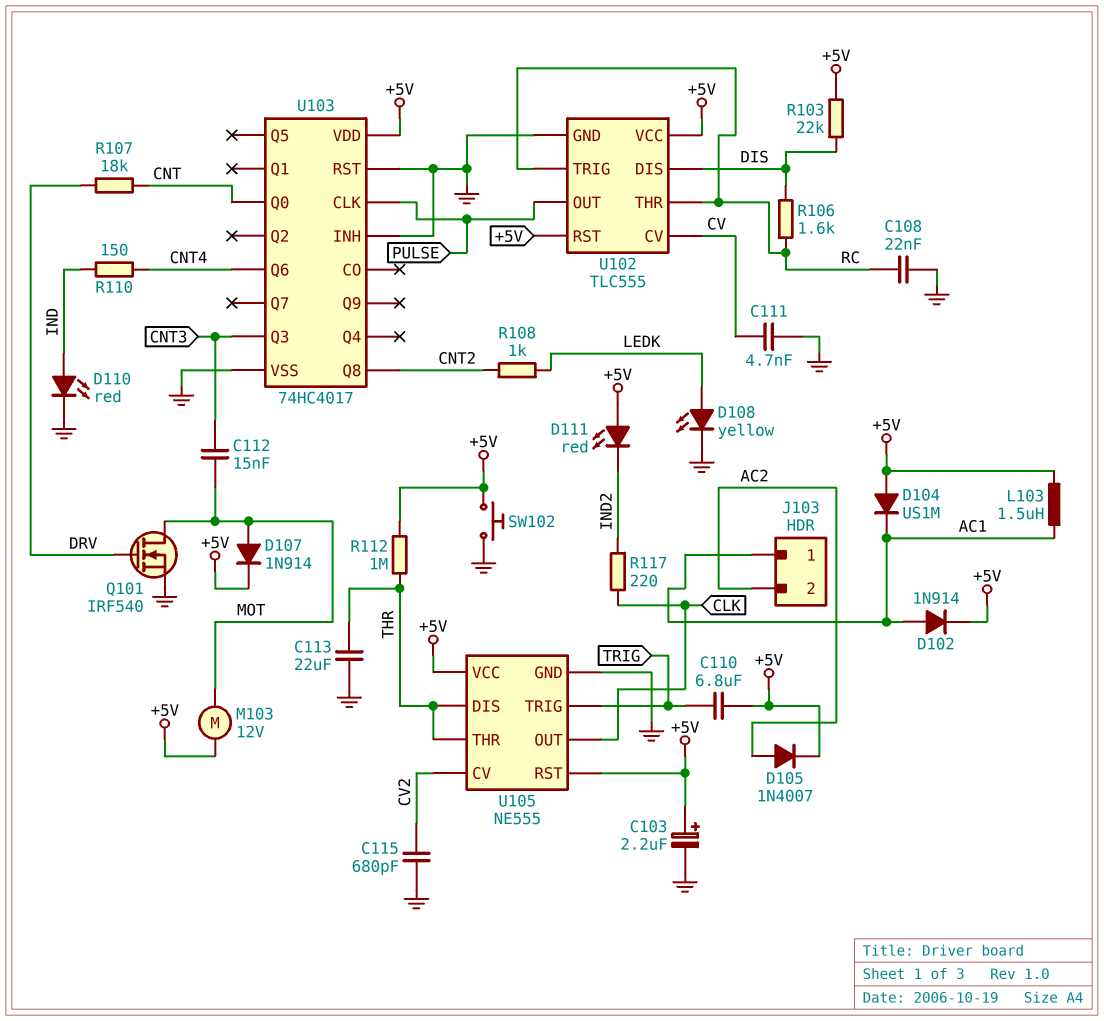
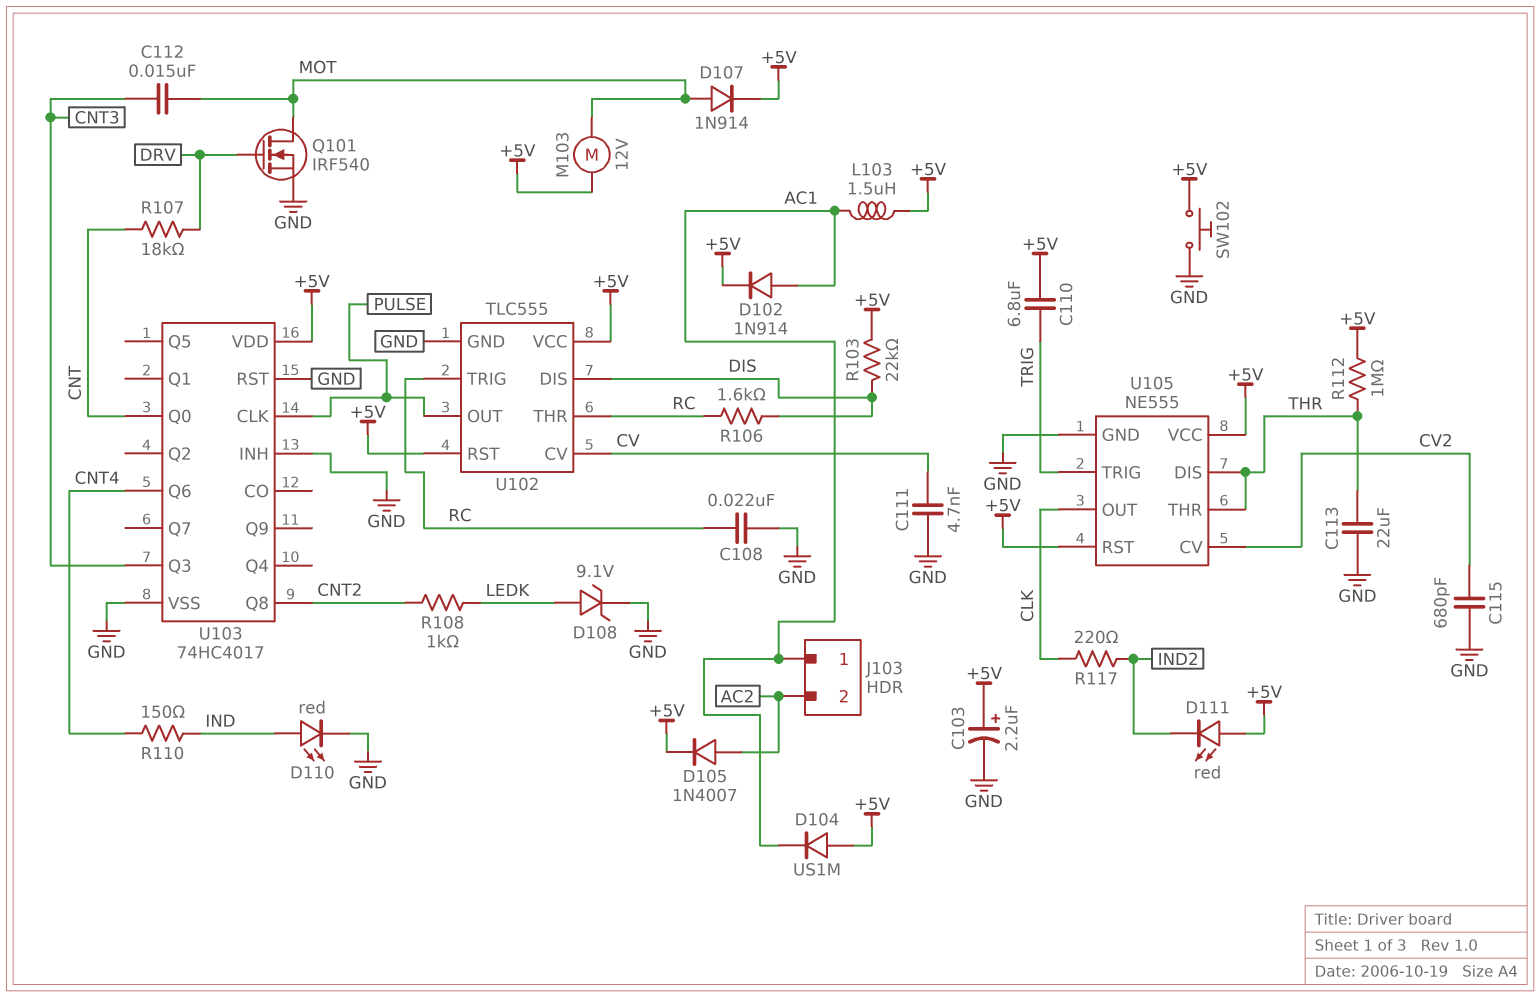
D108: LED yellow (A LEDK, K GND) -> zener 9.1V (A LEDK, K GND)

